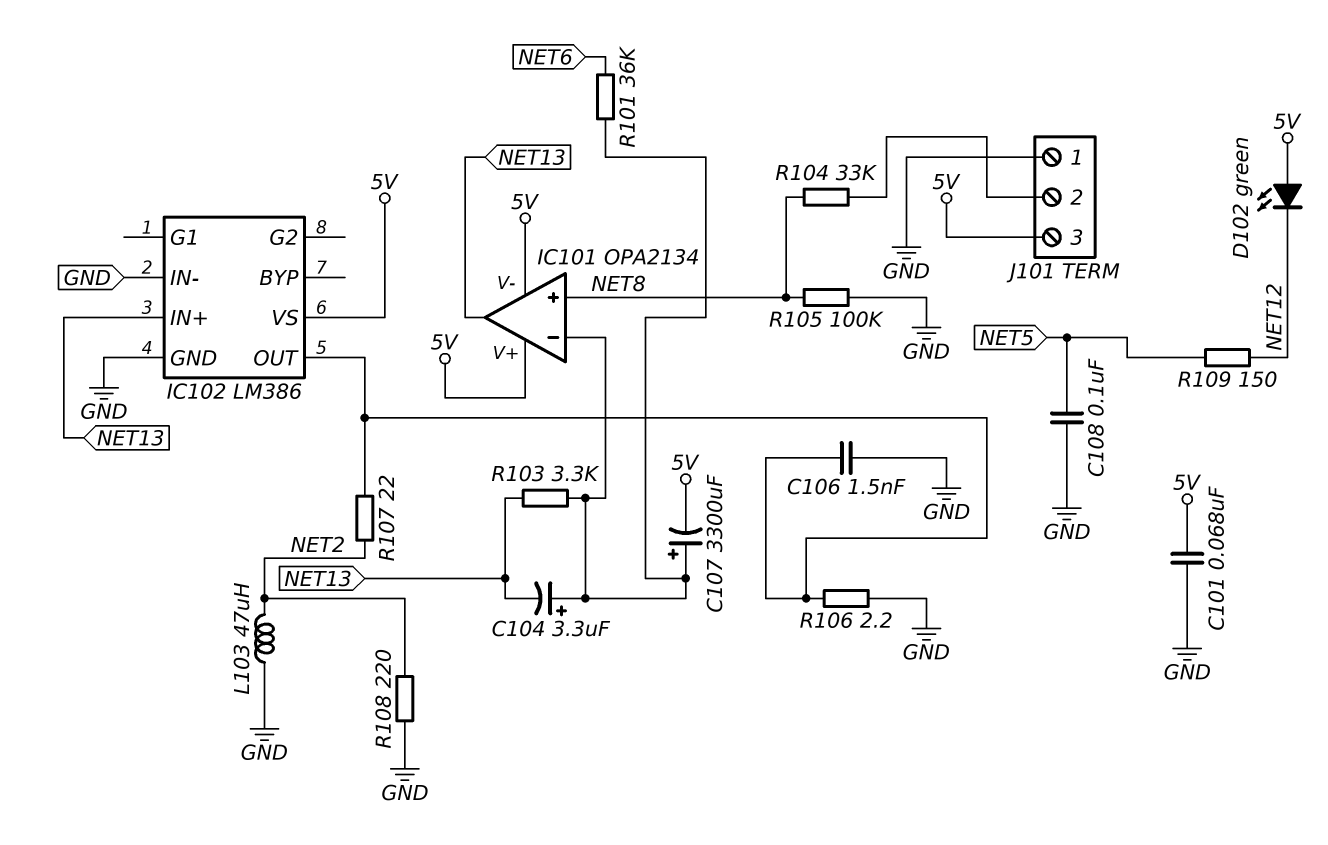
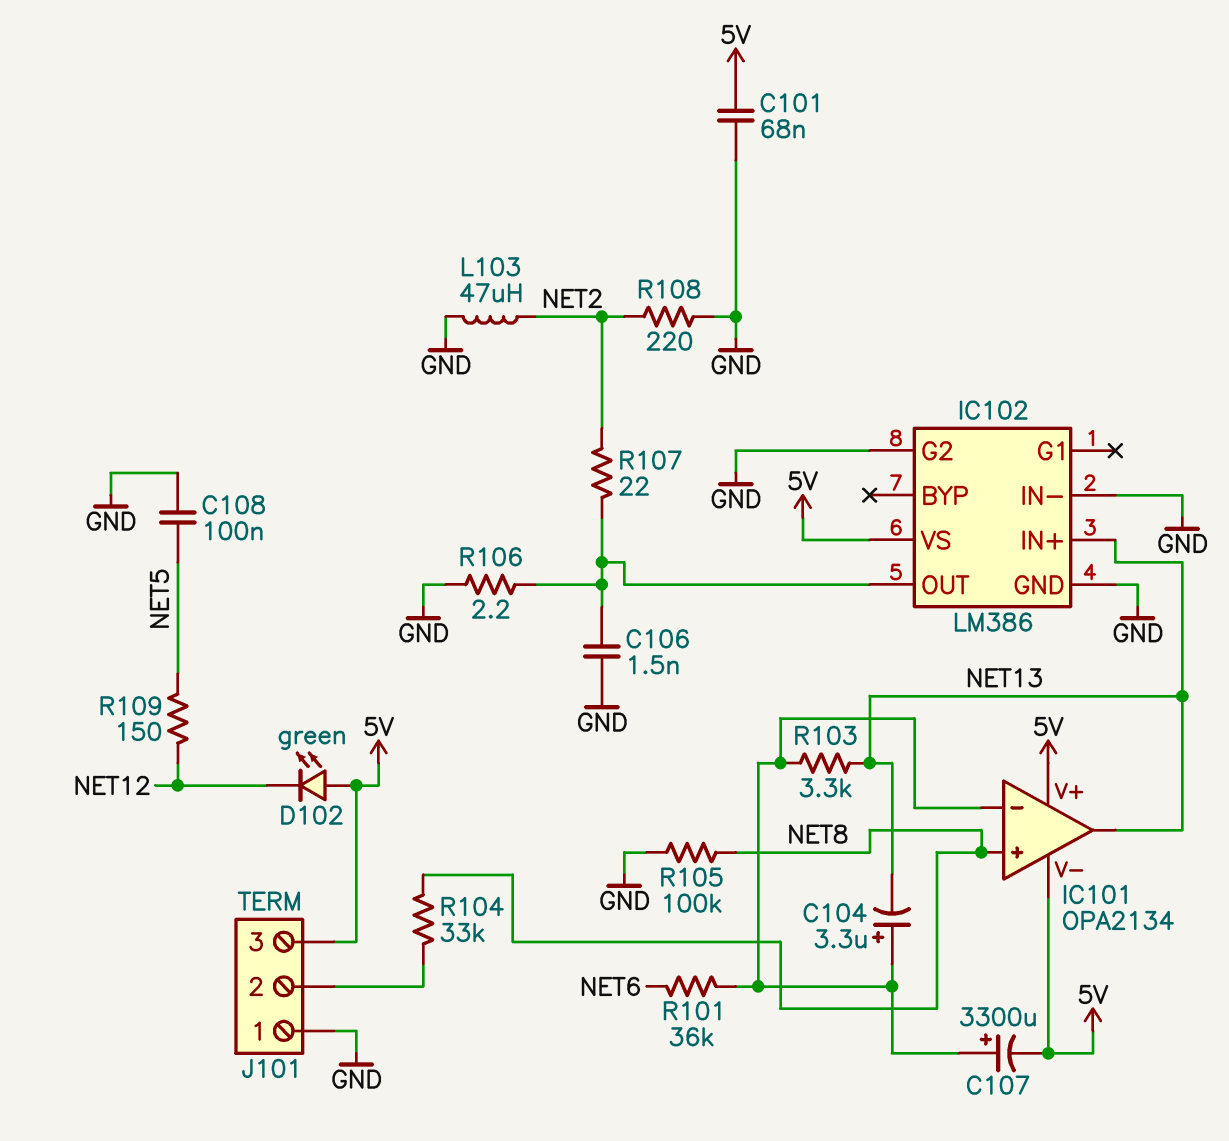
IC102 pin G2: none -> GND

